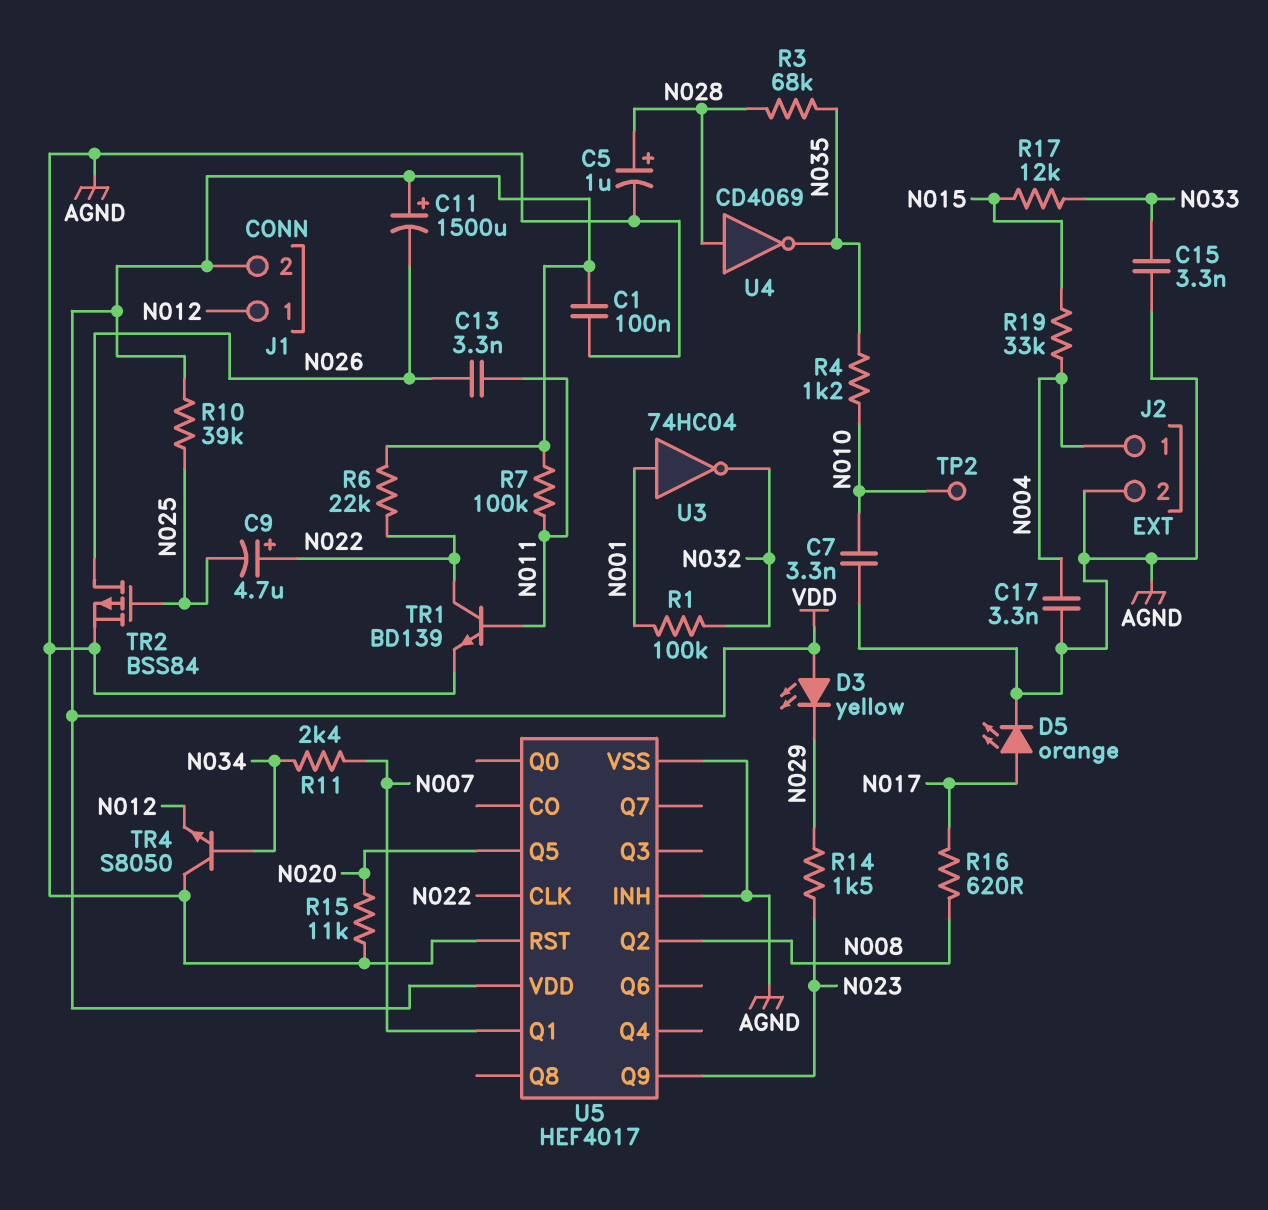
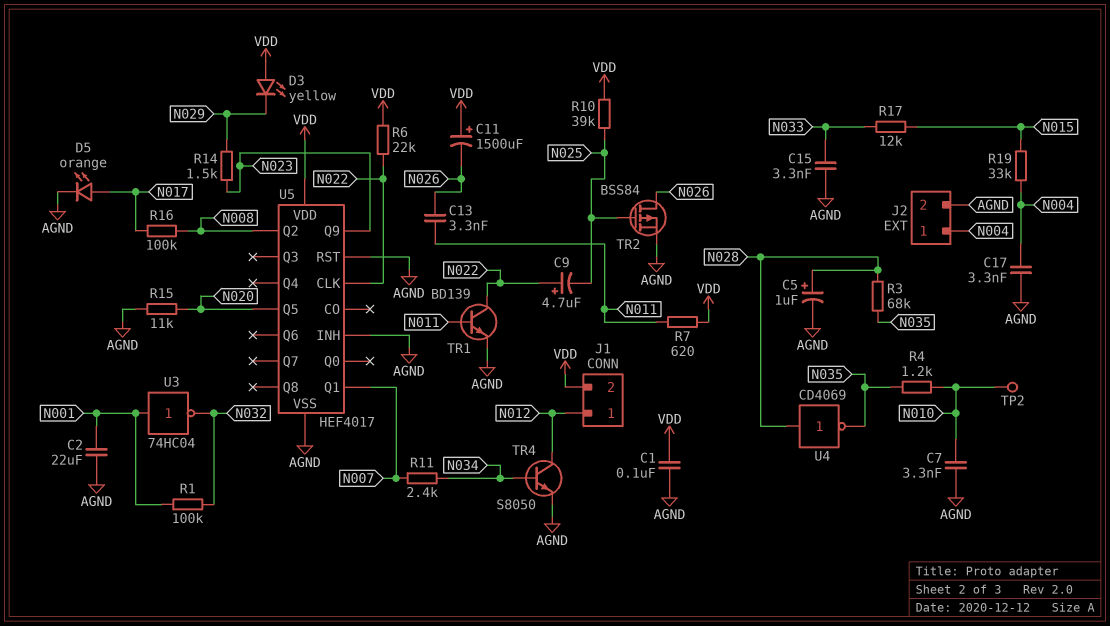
C2: none -> 22uF (AGND, N001)
R7: 100k (N011, VDD) -> 620 (N011, VDD)
R16: 620 (N008, N017) -> 100k (N008, N017)
TR4: NPN S8050 (B N034, C AGND, E N012) -> NPN S8050 (B N034, C N012, E AGND)

